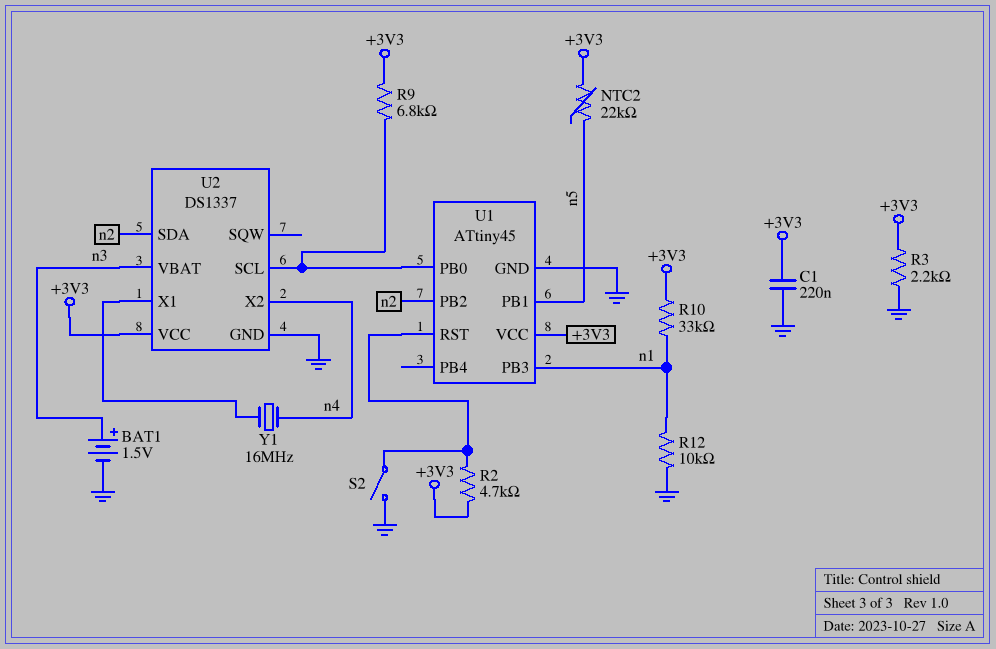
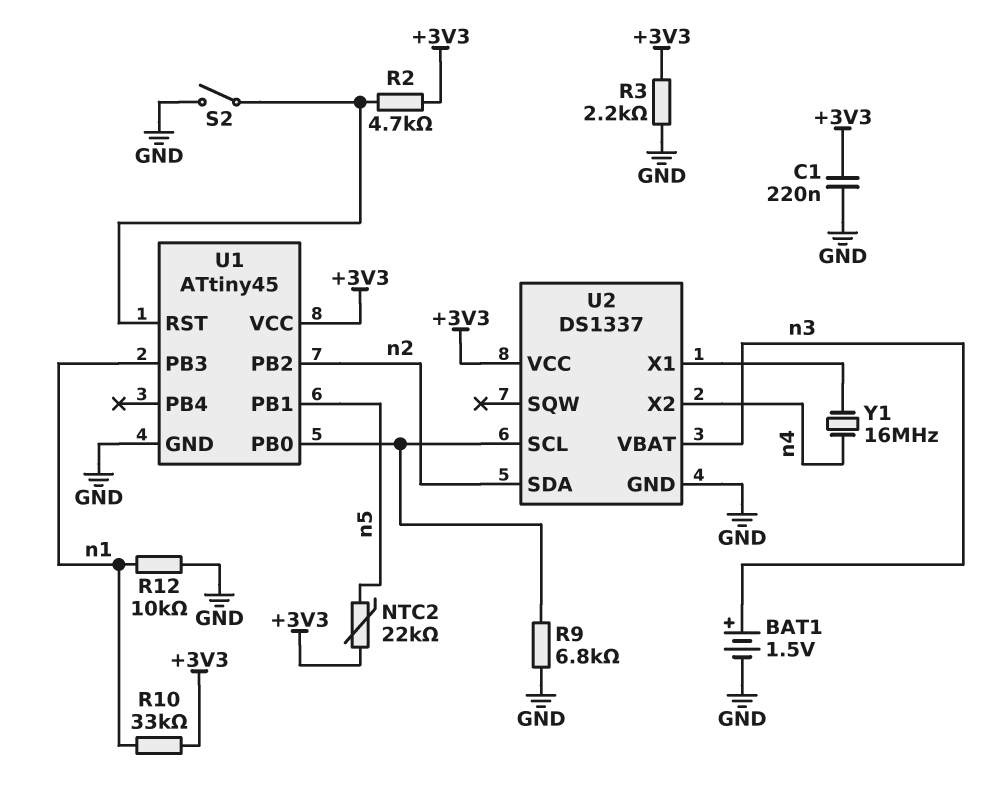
R9: 6.8k (+3V3, U1/PB0) -> 6.8k (GND, U1/PB0)

